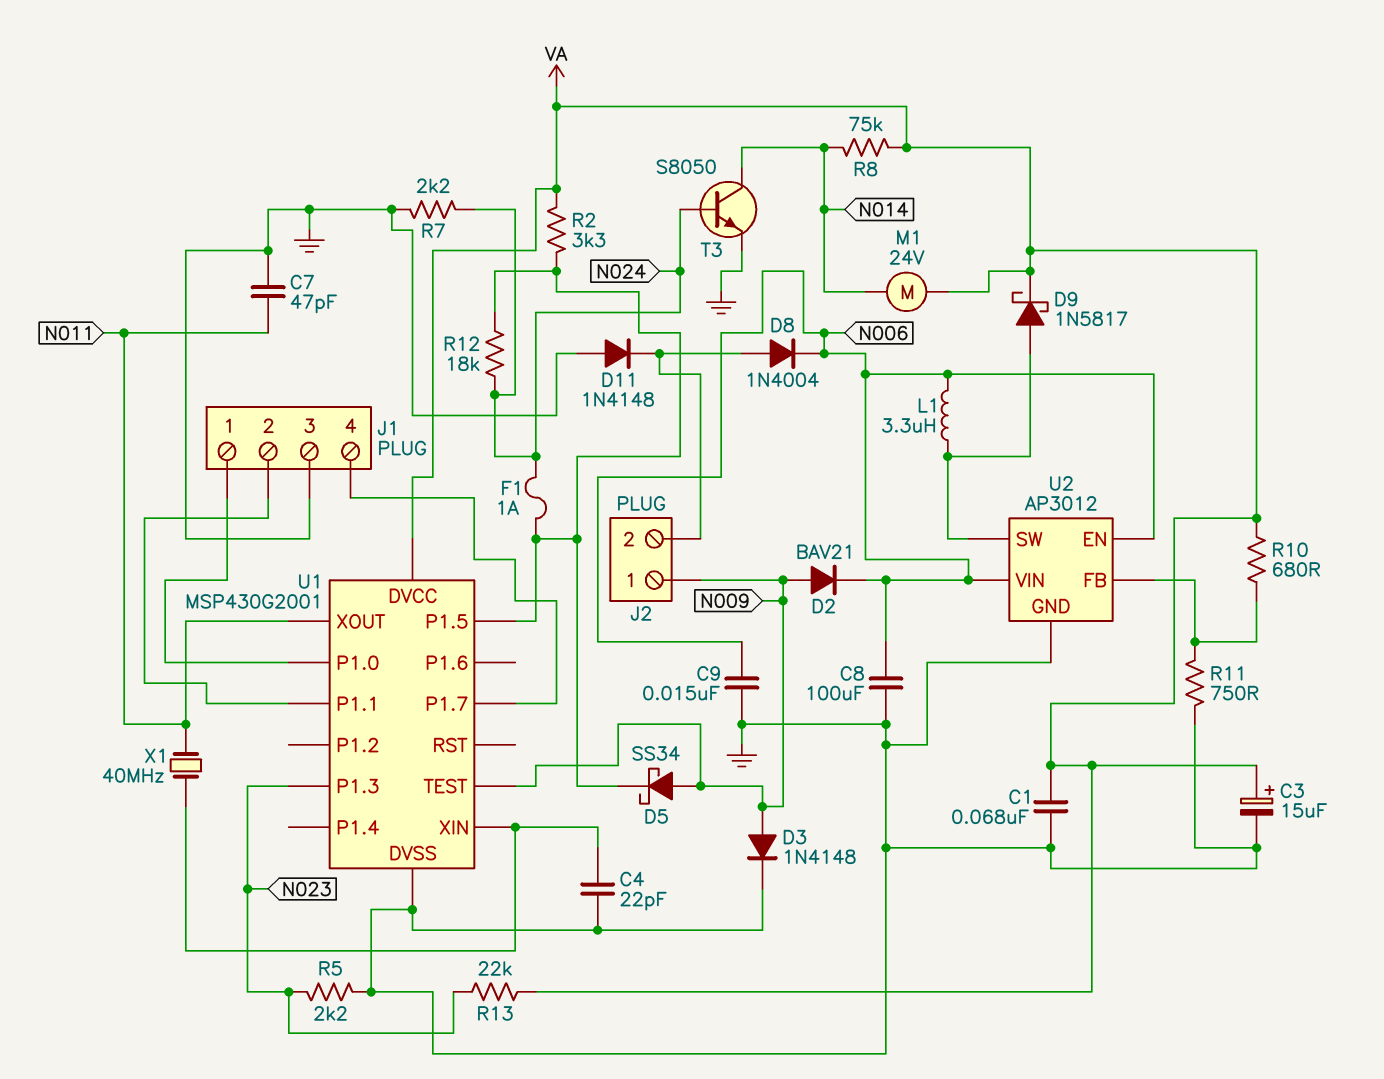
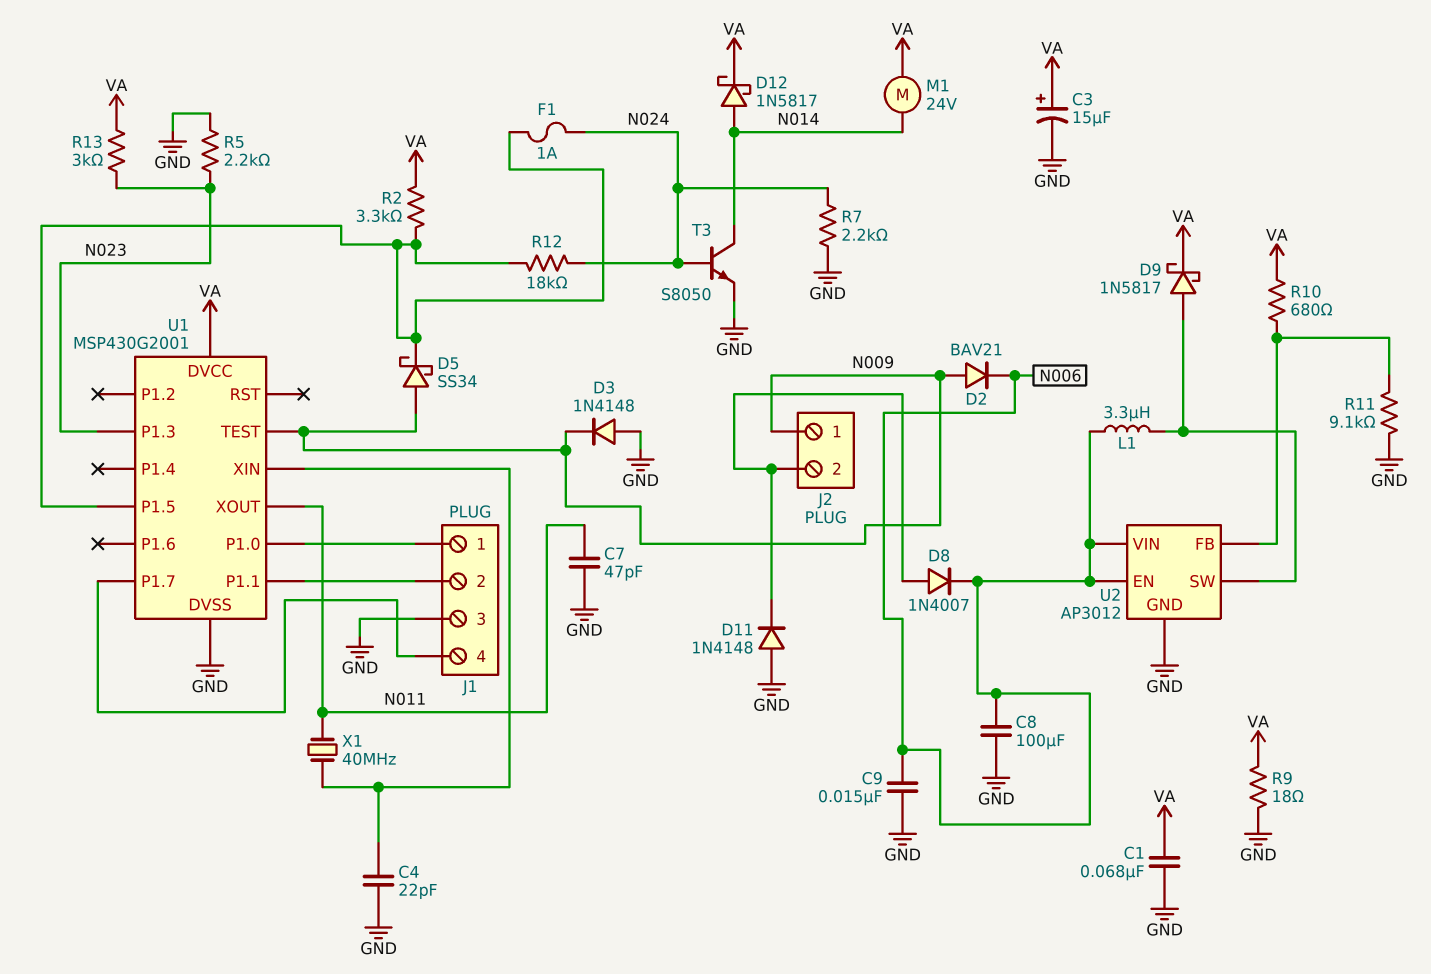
D3: diode 1N4148 (A N009, K GND) -> diode 1N4148 (A GND, K N009)
D8: diode 1N4004 (A J2/2, K N006) -> diode 1N4007 (A J2/2, K N006)
D12: none -> schottky 1N5817 (A N014, K VA)
R8: 75k (N014, VA) -> none
R9: none -> 18 (GND, VA)
R11: 750 (GND, U2/FB) -> 9.1k (GND, U2/FB)
R13: 22k (N023, VA) -> 3k (N023, VA)

